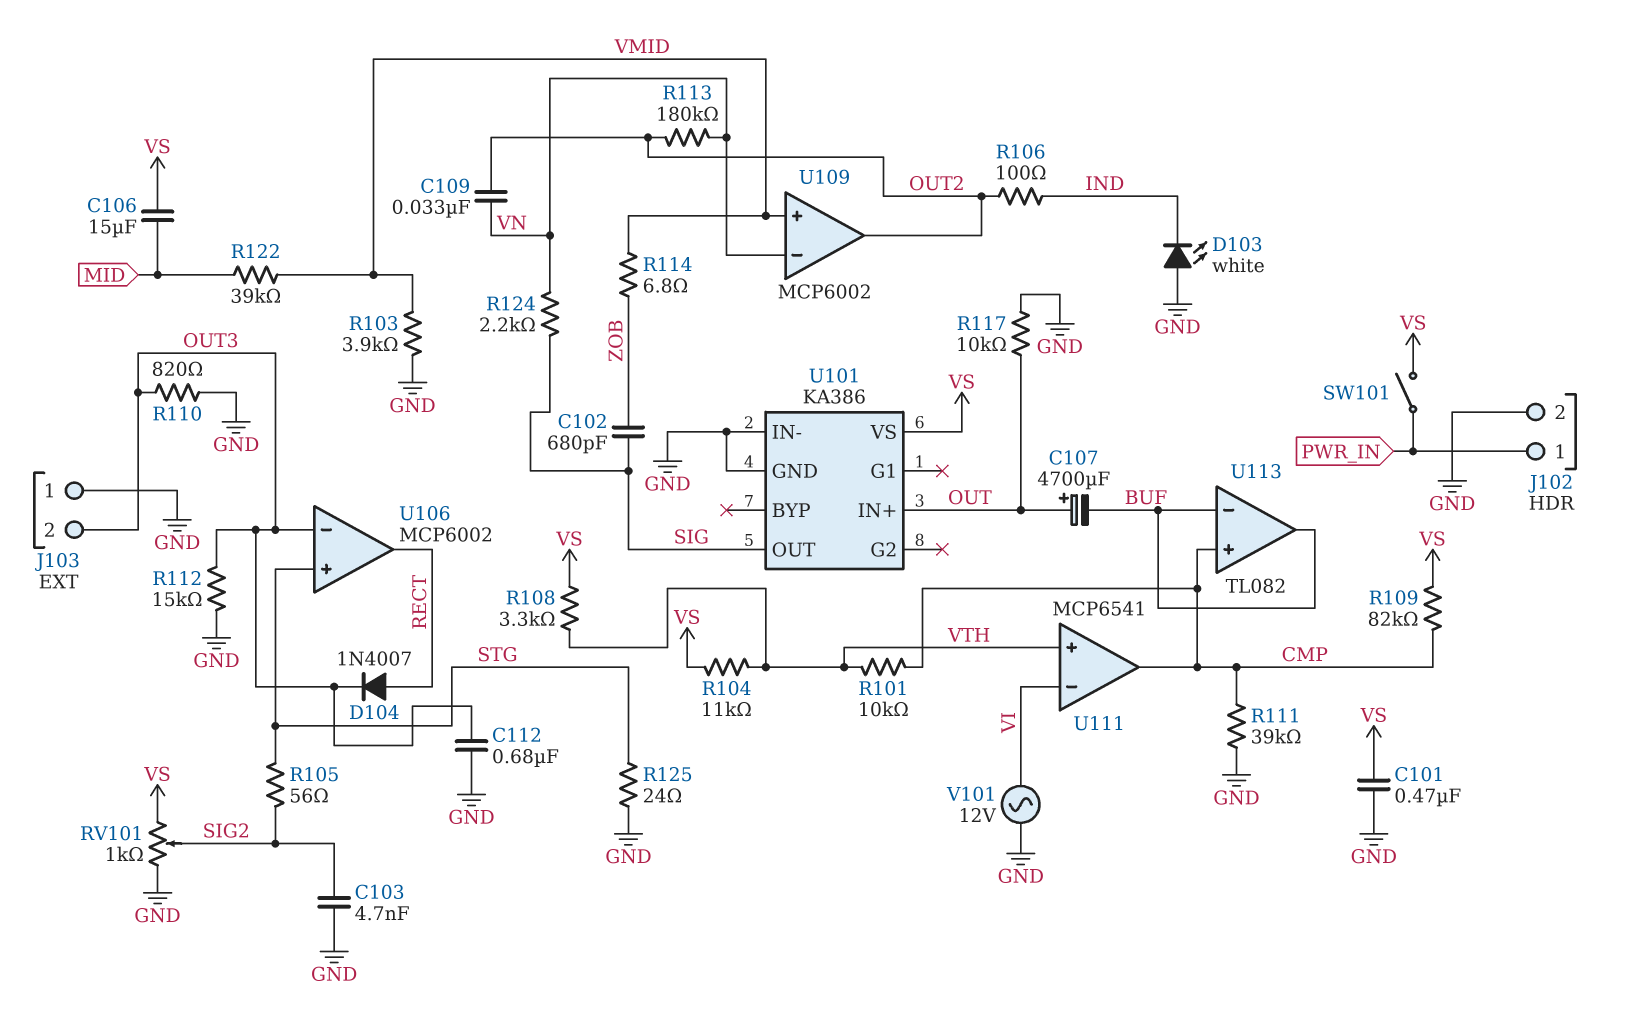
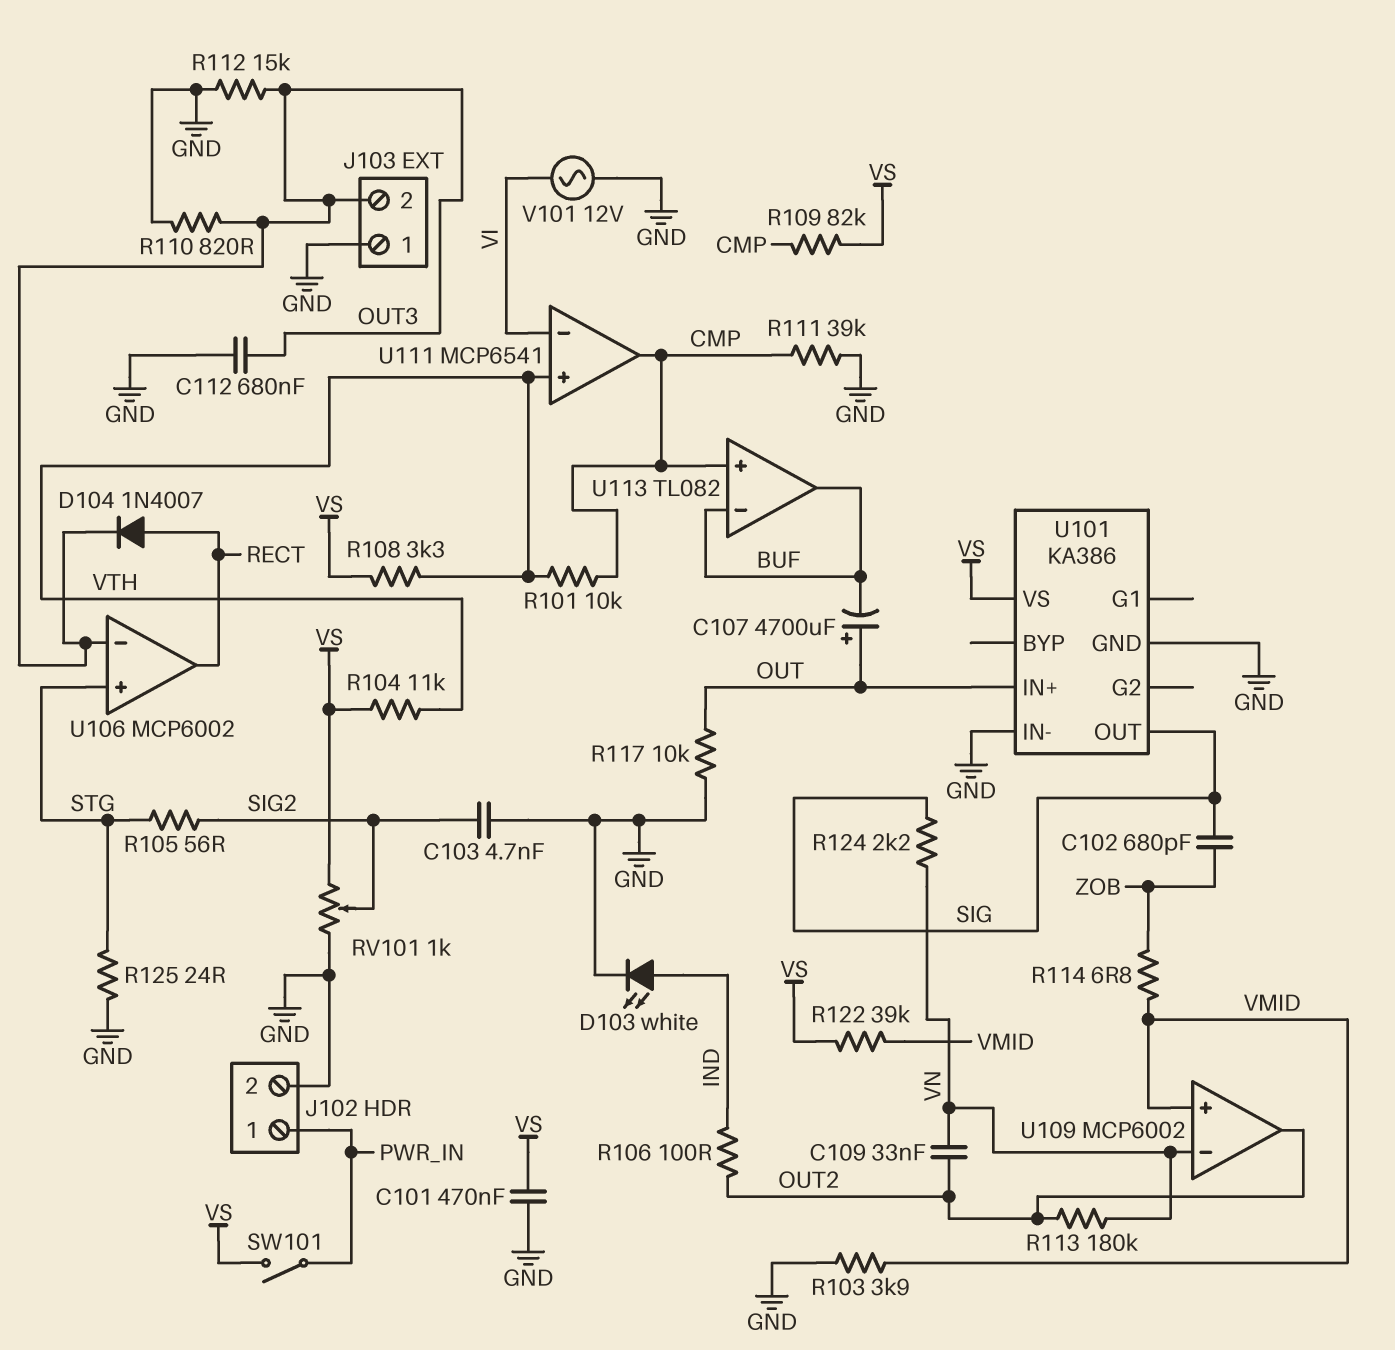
C106: 15uF (MID, VS) -> none
D103: LED white (A GND, K IND) -> LED white (A IND, K GND)
R122: 39k (MID, VMID) -> 39k (VMID, VS)

